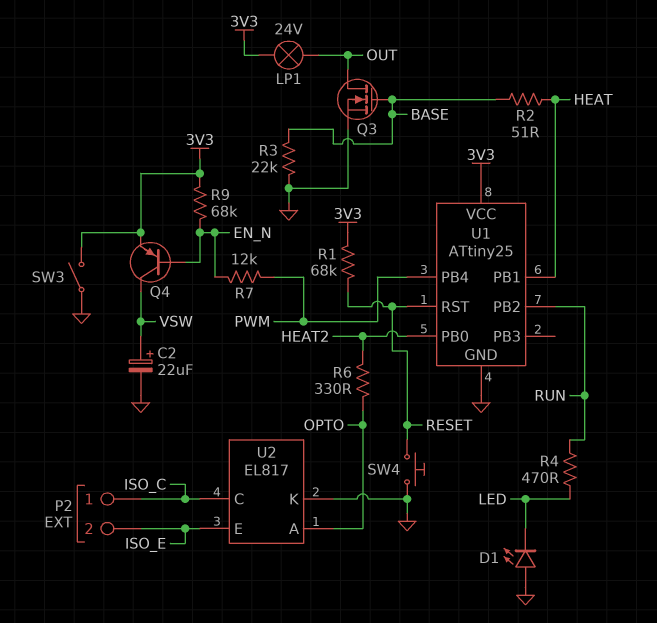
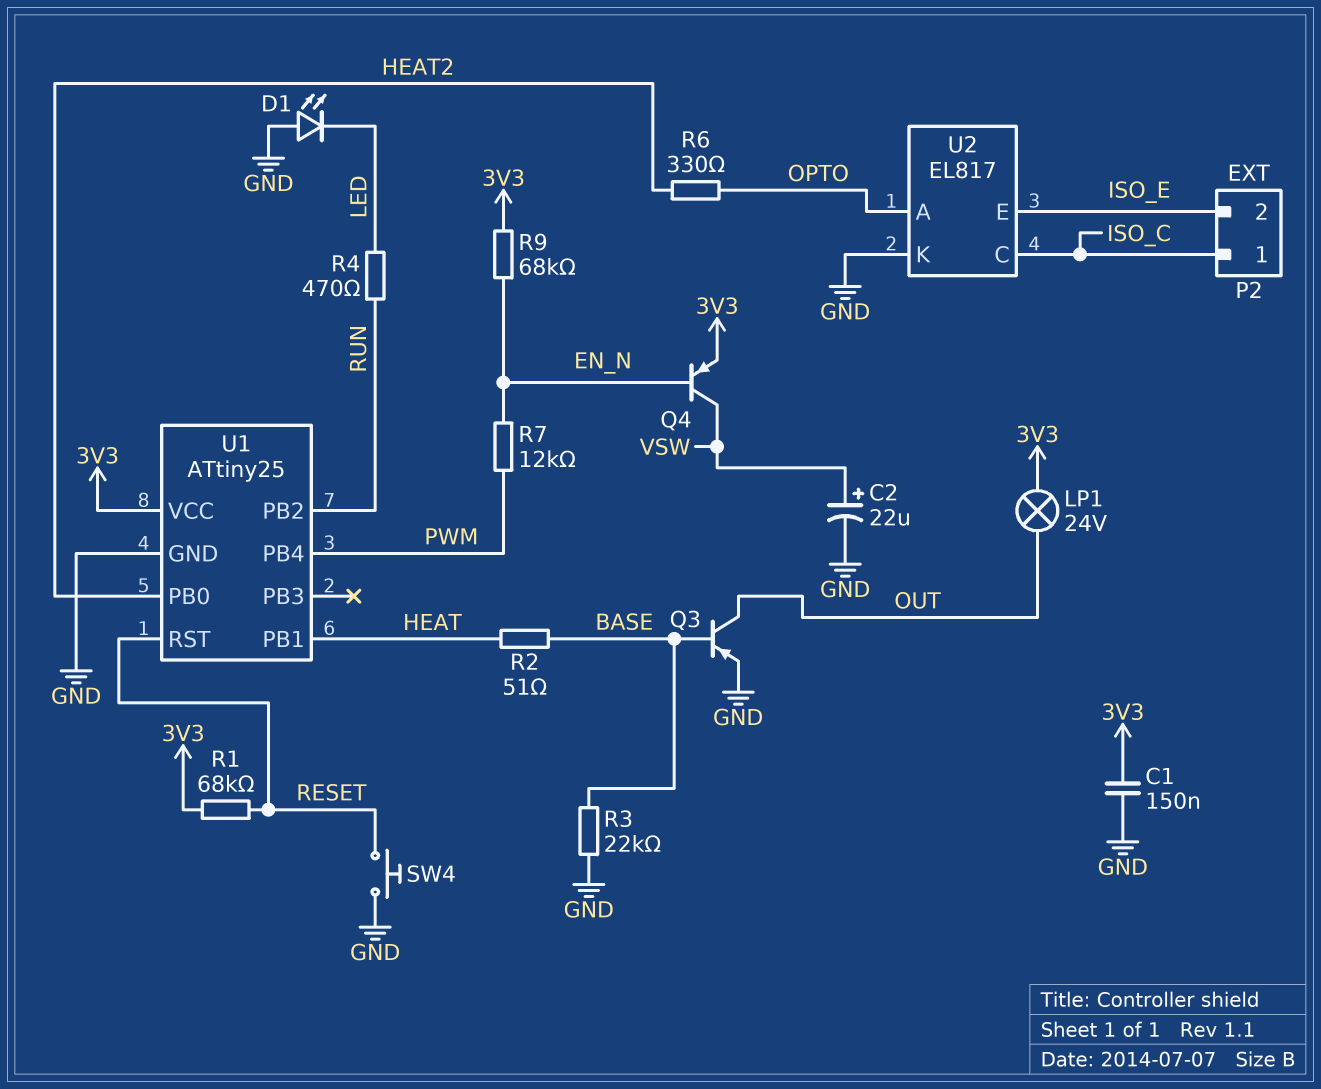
C1: none -> 150nF (3V3, GND)
Q3: NMOS (G BASE, D OUT, S GND) -> PNP (B BASE, C OUT, E GND)
SW3: switch (3V3, GND) -> none

